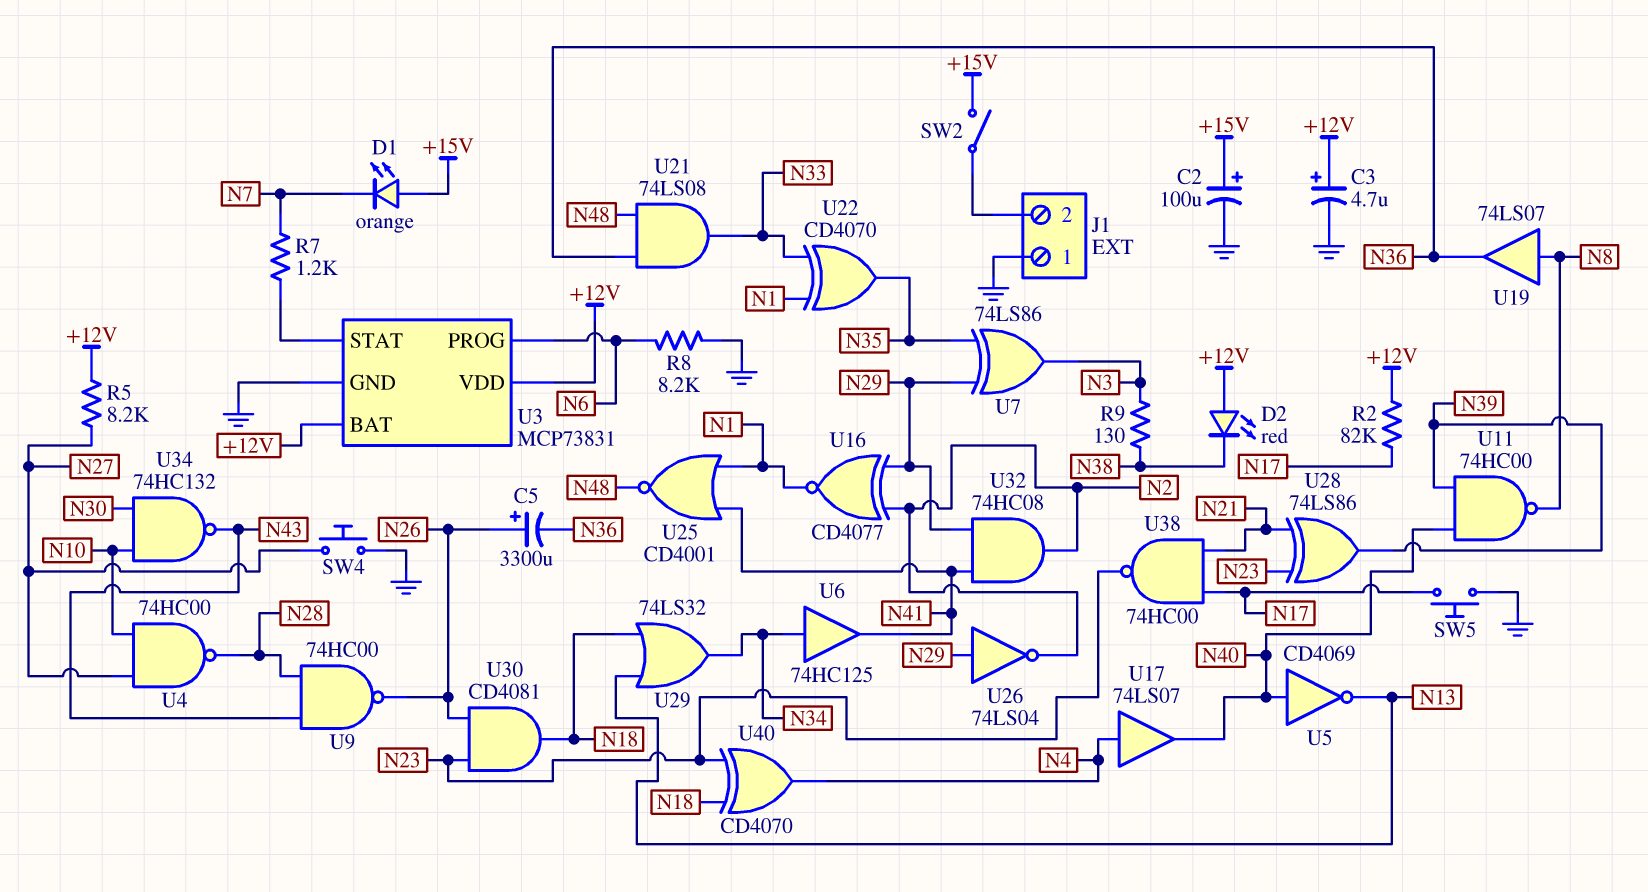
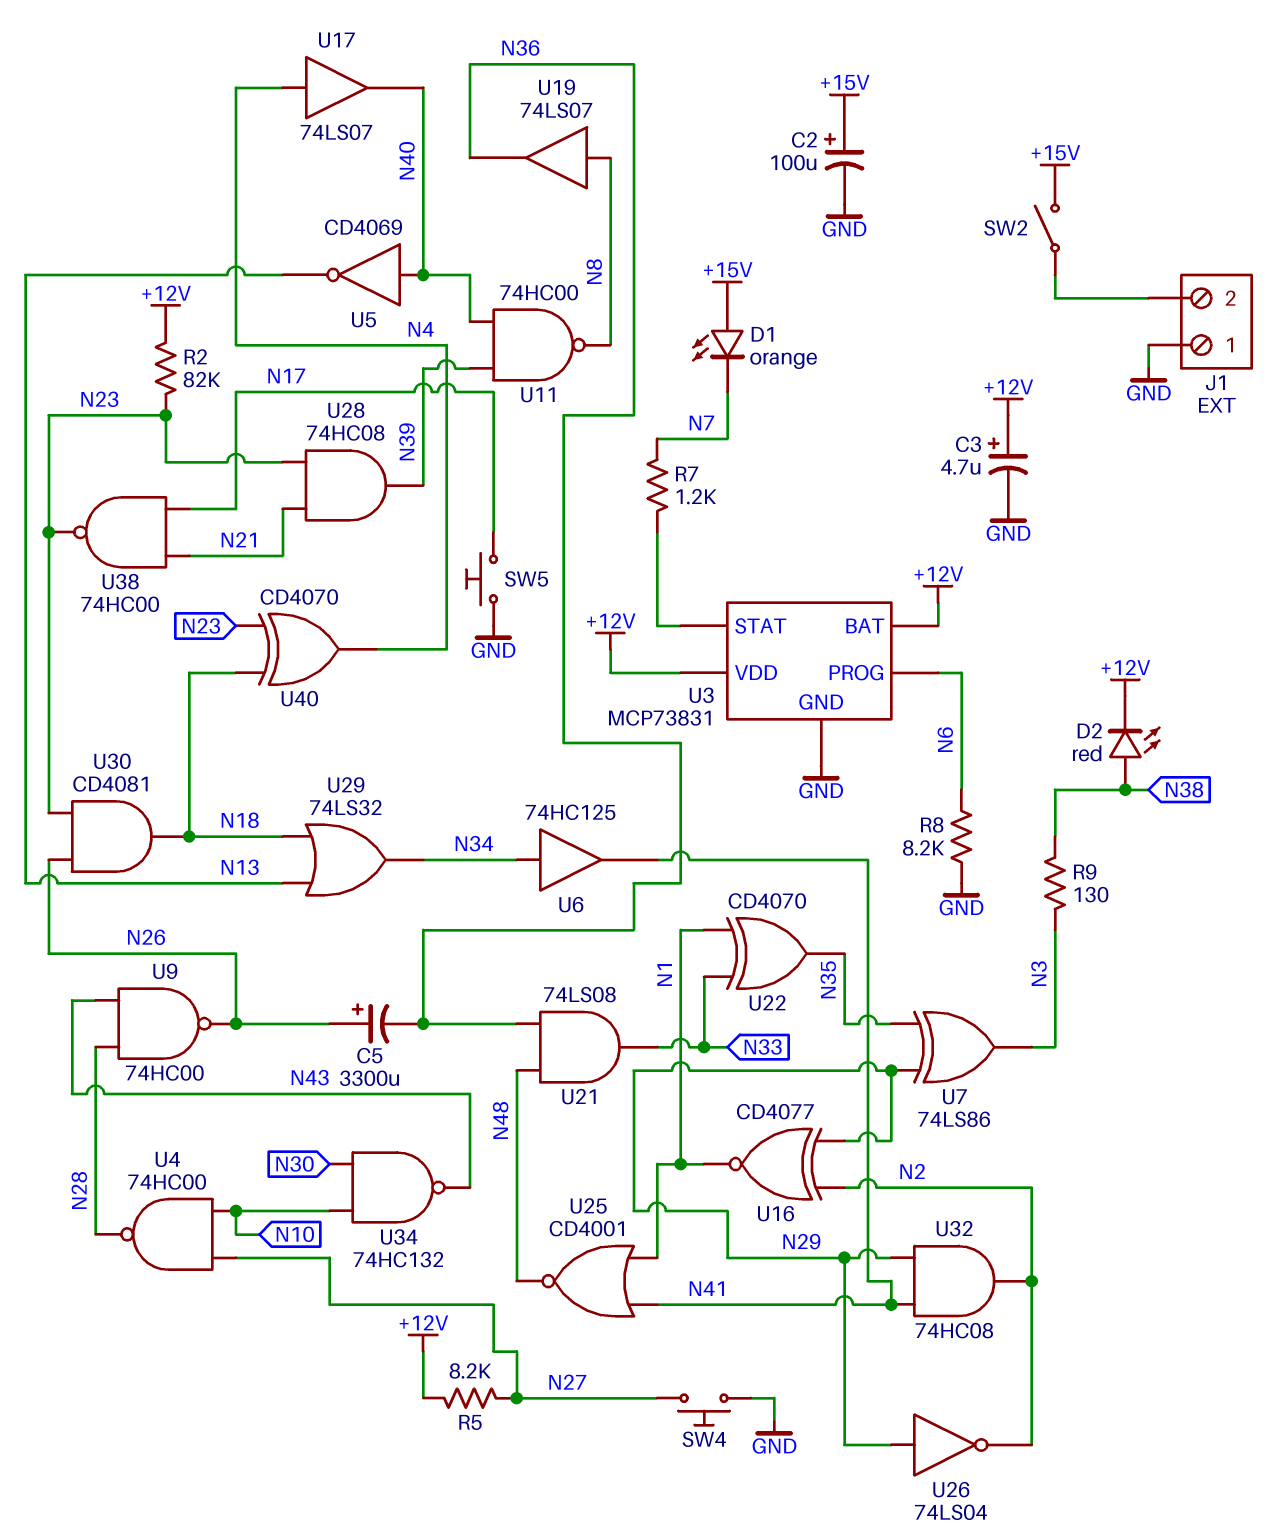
D2: LED red (A +12V, K N38) -> LED red (A N38, K +12V)
R2: 82k (+12V, N17) -> 82k (+12V, N23)
U28: XOR 74LS86 (in N21, in N23, out N39) -> AND 74HC08 (in N21, in N23, out N39)

